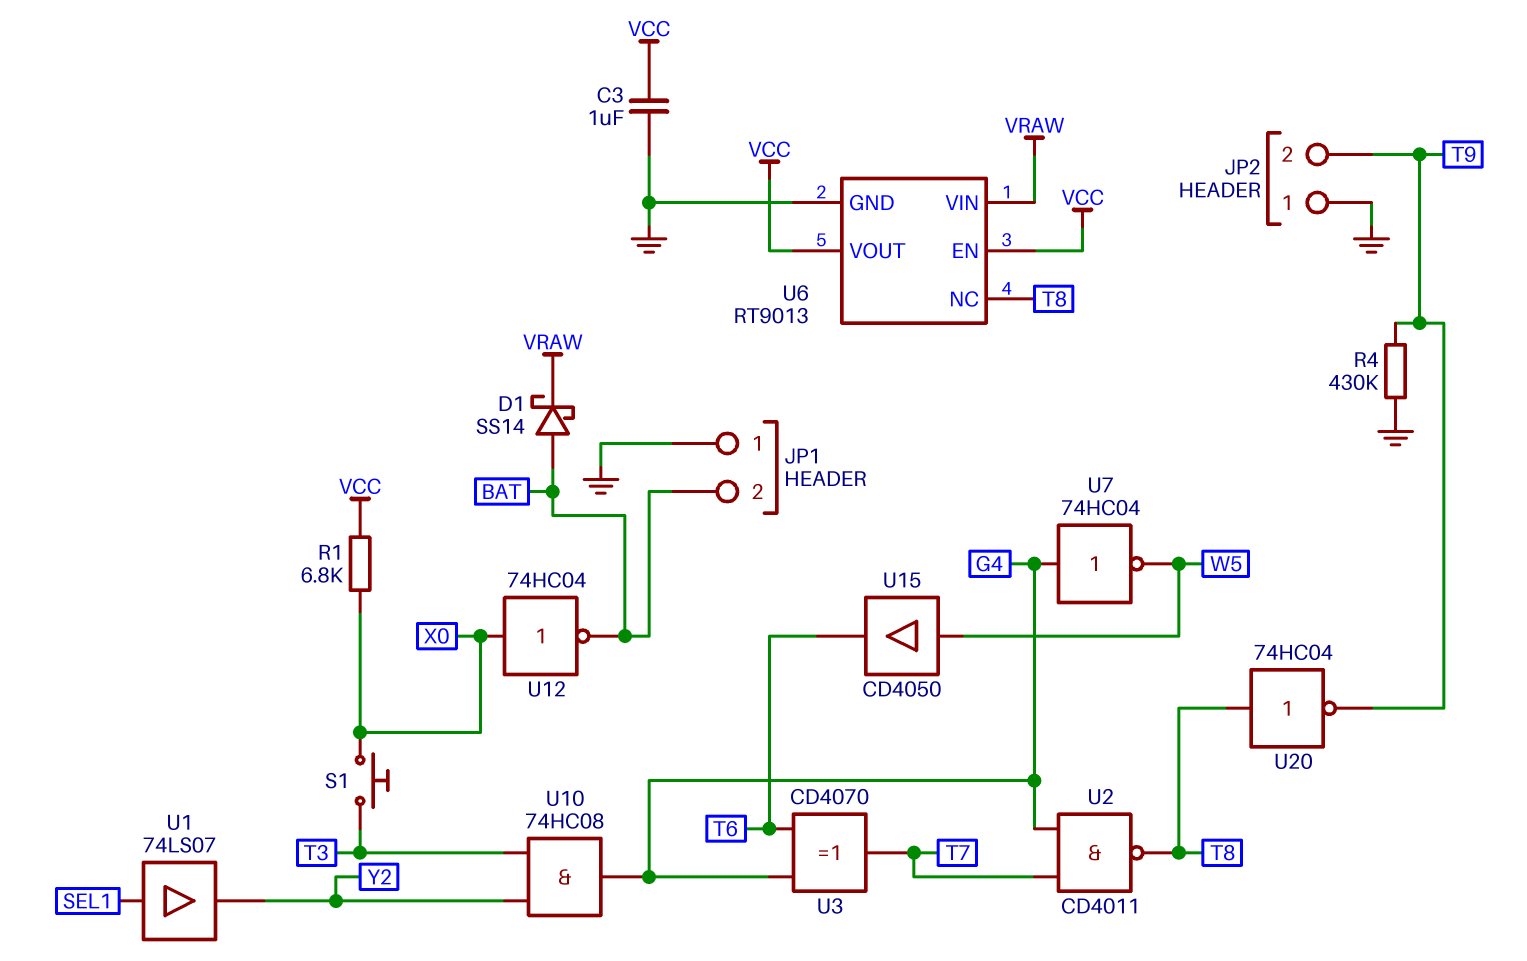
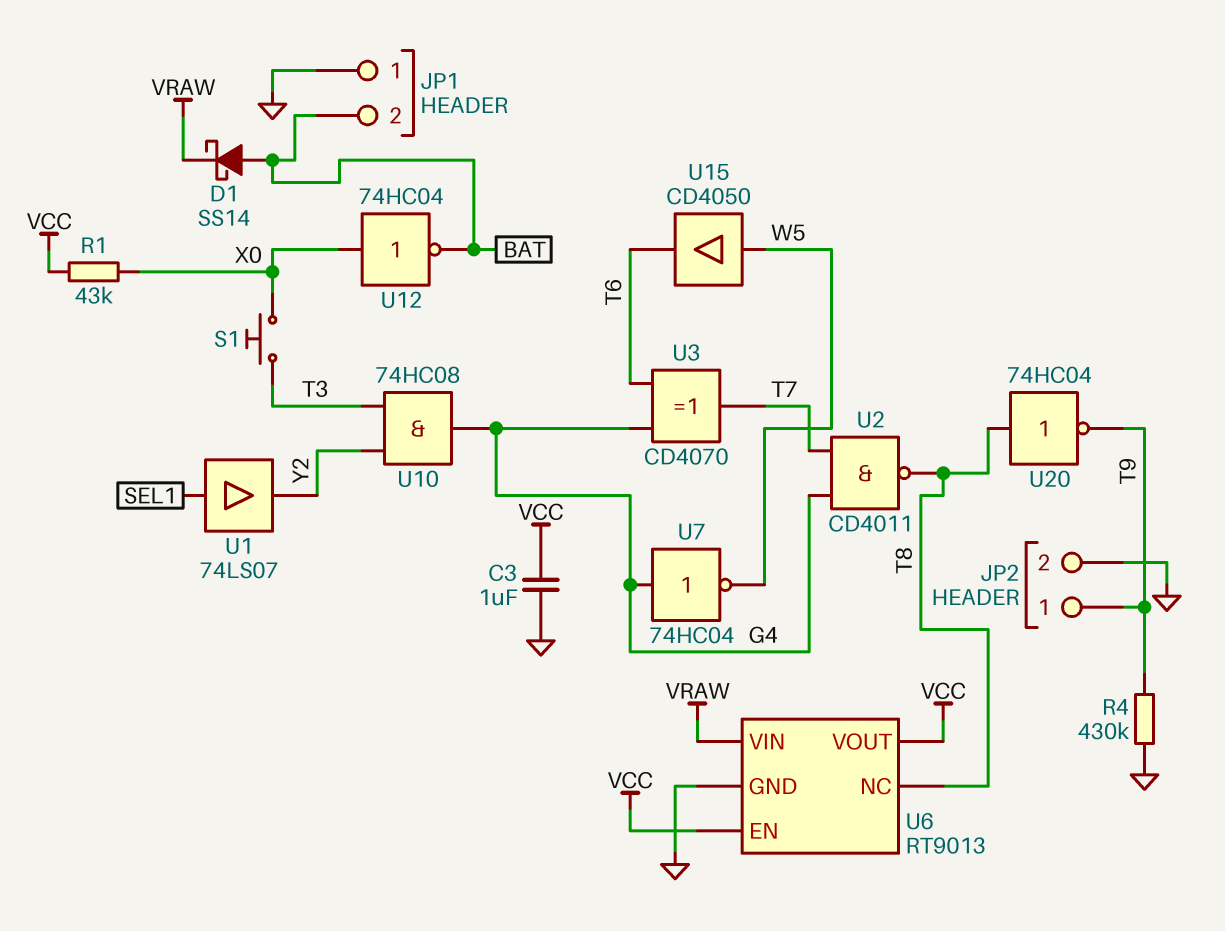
JP2 pin 1: GND -> T9
JP2 pin 2: T9 -> GND
R1: 6.8k (VCC, X0) -> 43k (VCC, X0)

